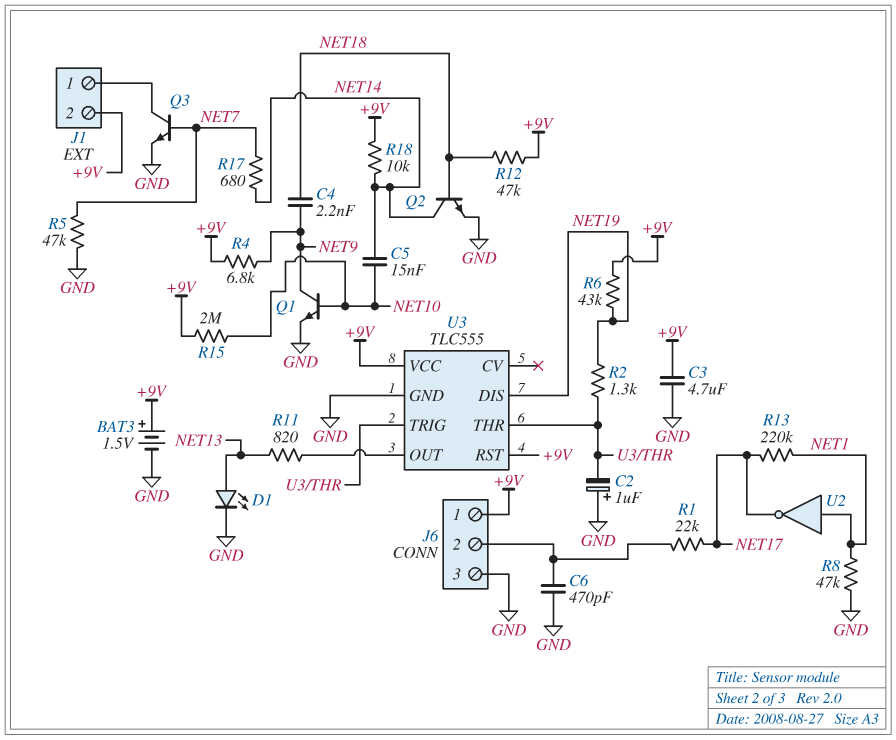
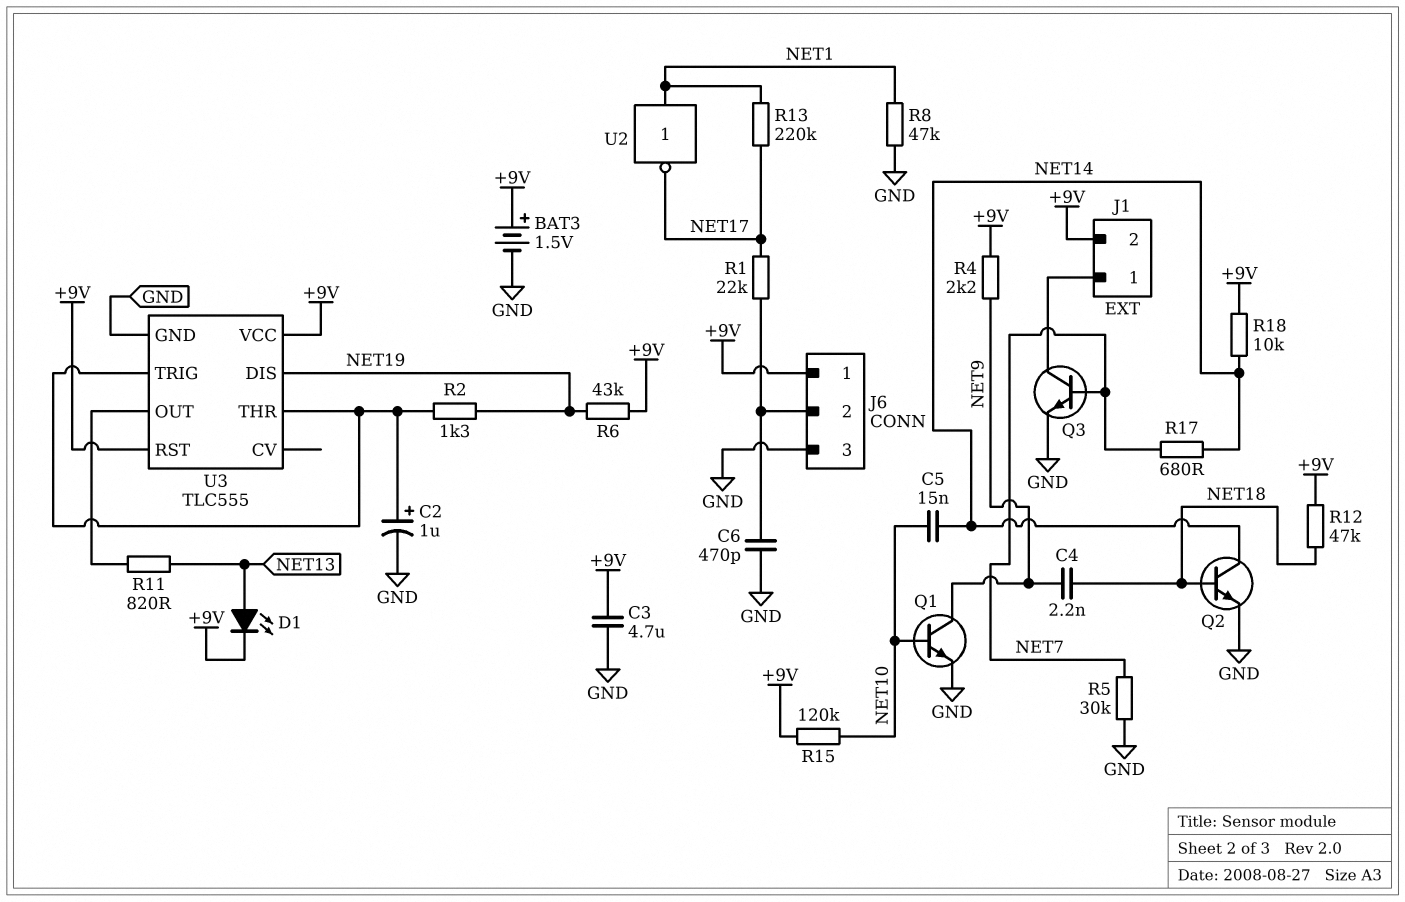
C2: 1uF (plus GND, minus U3/THR) -> 1uF (plus U3/THR, minus GND)
D1: LED (A NET13, K GND) -> LED (A NET13, K +9V)
R4: 6.8k (+9V, NET9) -> 2.2k (+9V, NET9)
R5: 47k (GND, NET7) -> 30k (GND, NET7)
R15: 2M (+9V, NET10) -> 120k (+9V, NET10)

